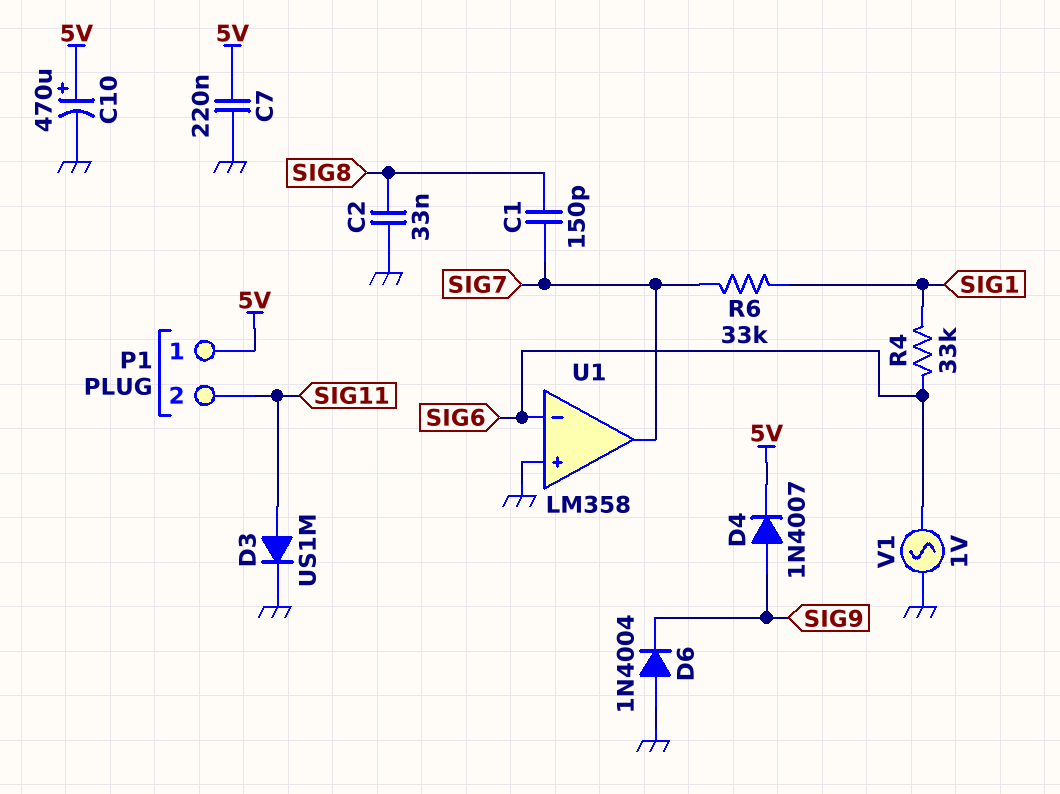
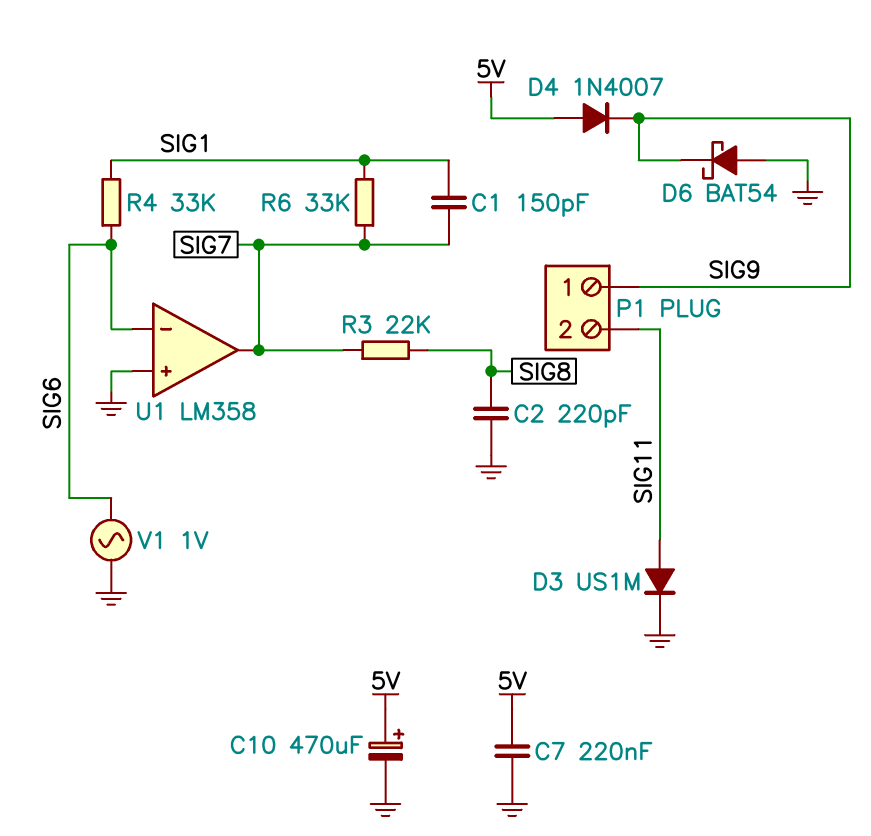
C1: 150pF (SIG7, SIG8) -> 150pF (SIG1, SIG7)
C2: 33nF (GND, SIG8) -> 220pF (GND, SIG8)
D4: diode 1N4007 (A SIG9, K 5V) -> diode 1N4007 (A 5V, K SIG9)
D6: diode 1N4004 (A GND, K SIG9) -> schottky BAT54 (A GND, K SIG9)
P1 pin 1: 5V -> SIG9
R3: none -> 22k (SIG7, SIG8)

